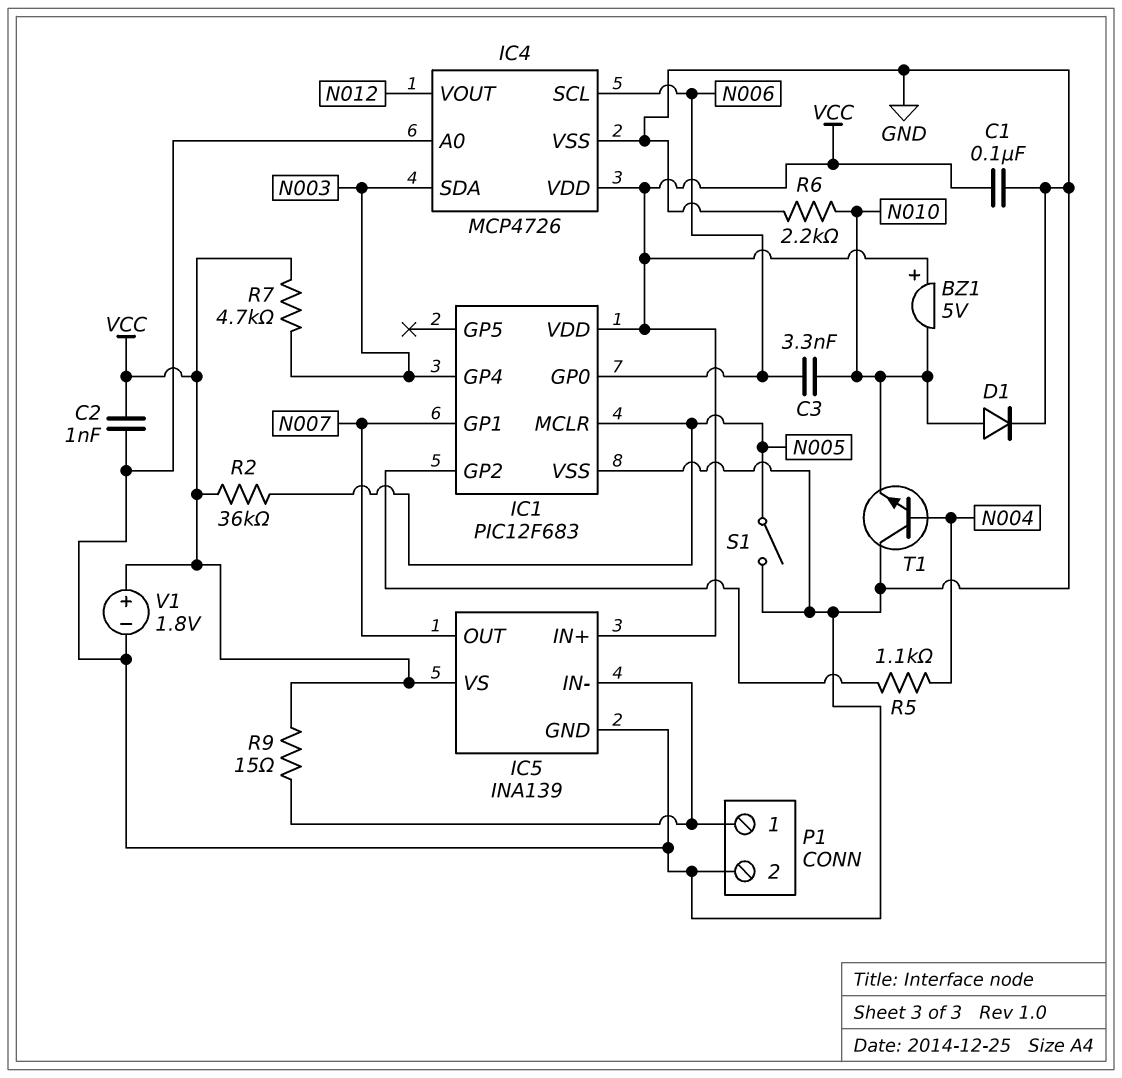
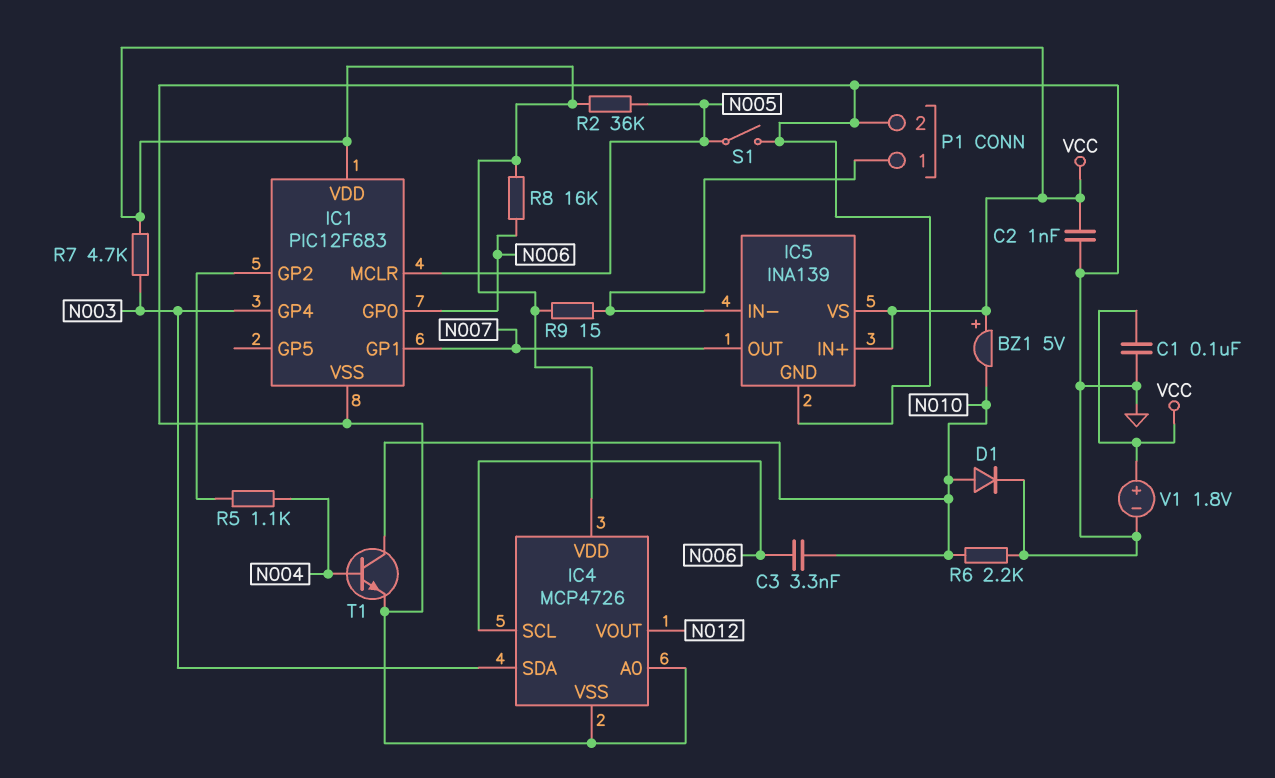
R8: none -> 16k (N006, VCC)
T1: NPN (B N004, C GND, E N010) -> NPN (B N004, C N010, E GND)

